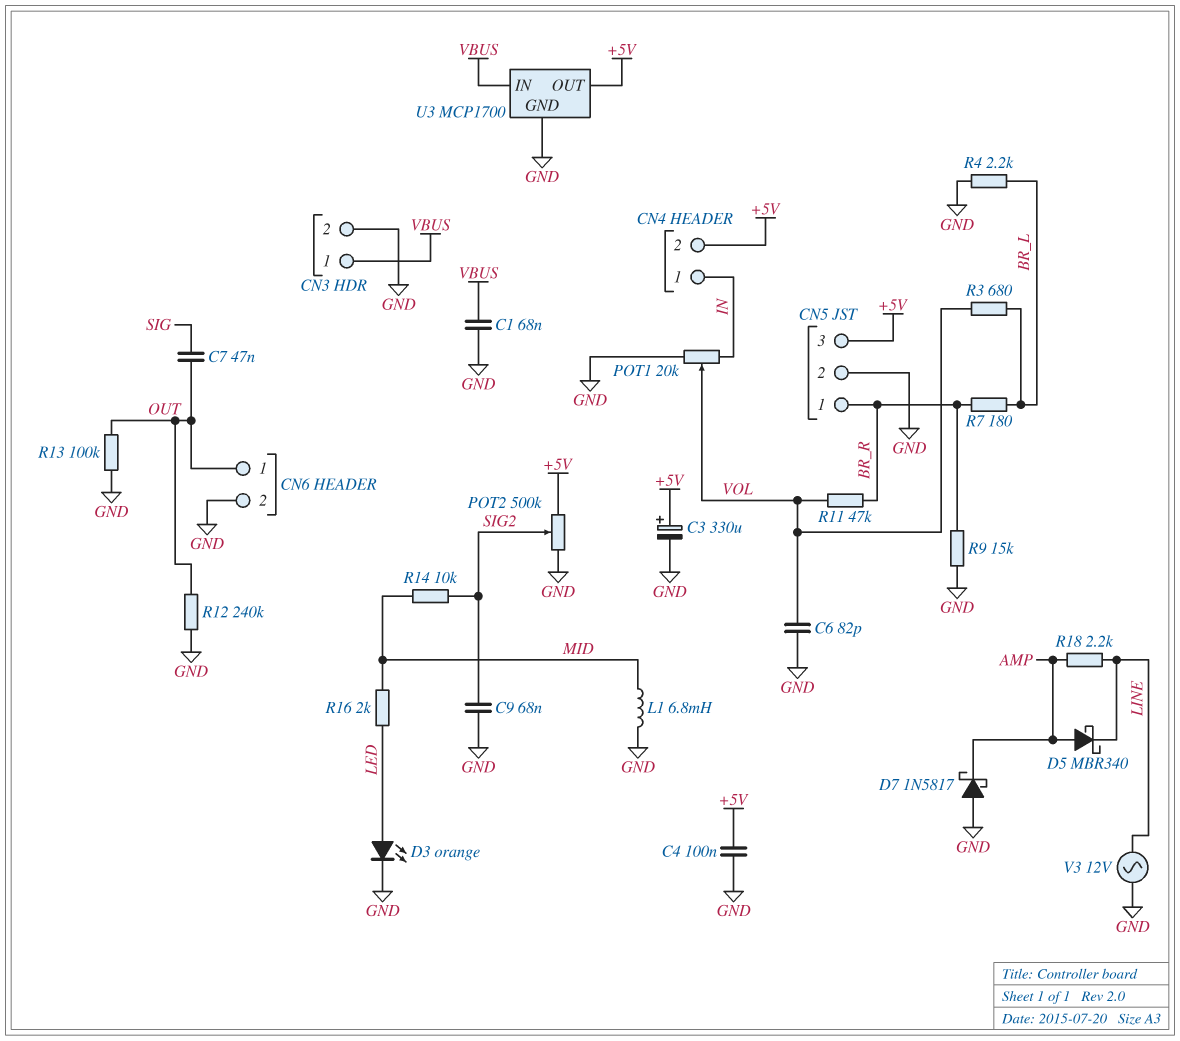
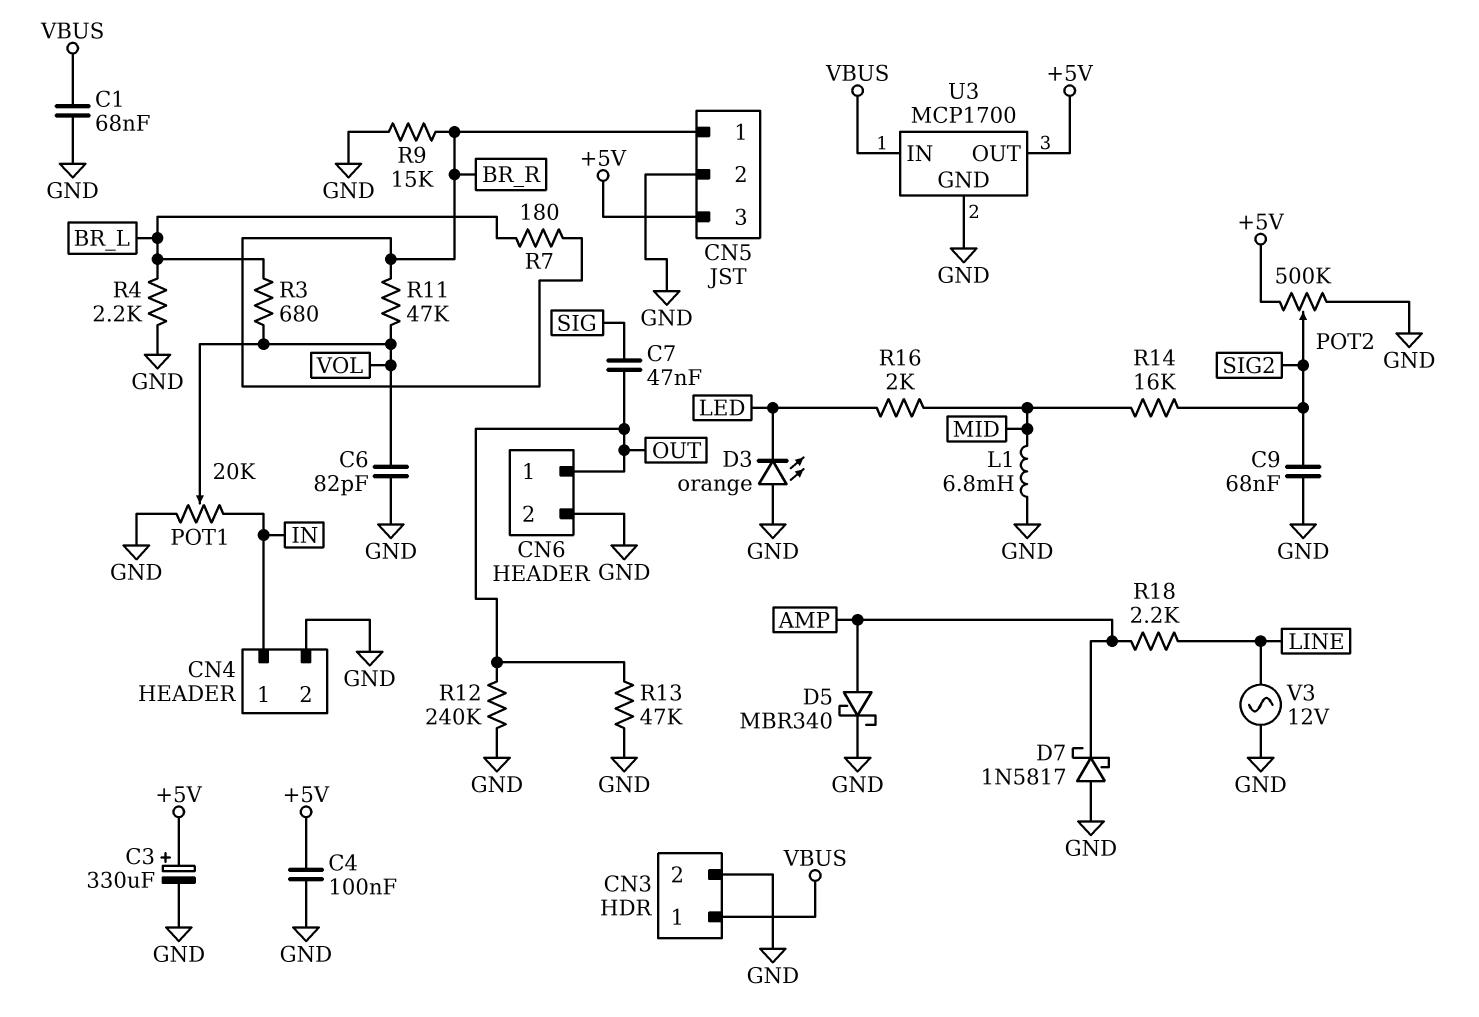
CN4 pin 2: +5V -> GND
D3: LED orange (A LED, K GND) -> LED orange (A GND, K LED)
D5: schottky MBR340 (A AMP, K LINE) -> schottky MBR340 (A AMP, K GND)
R13: 100k (GND, OUT) -> 47k (GND, OUT)
R14: 10k (MID, SIG2) -> 16k (MID, SIG2)

